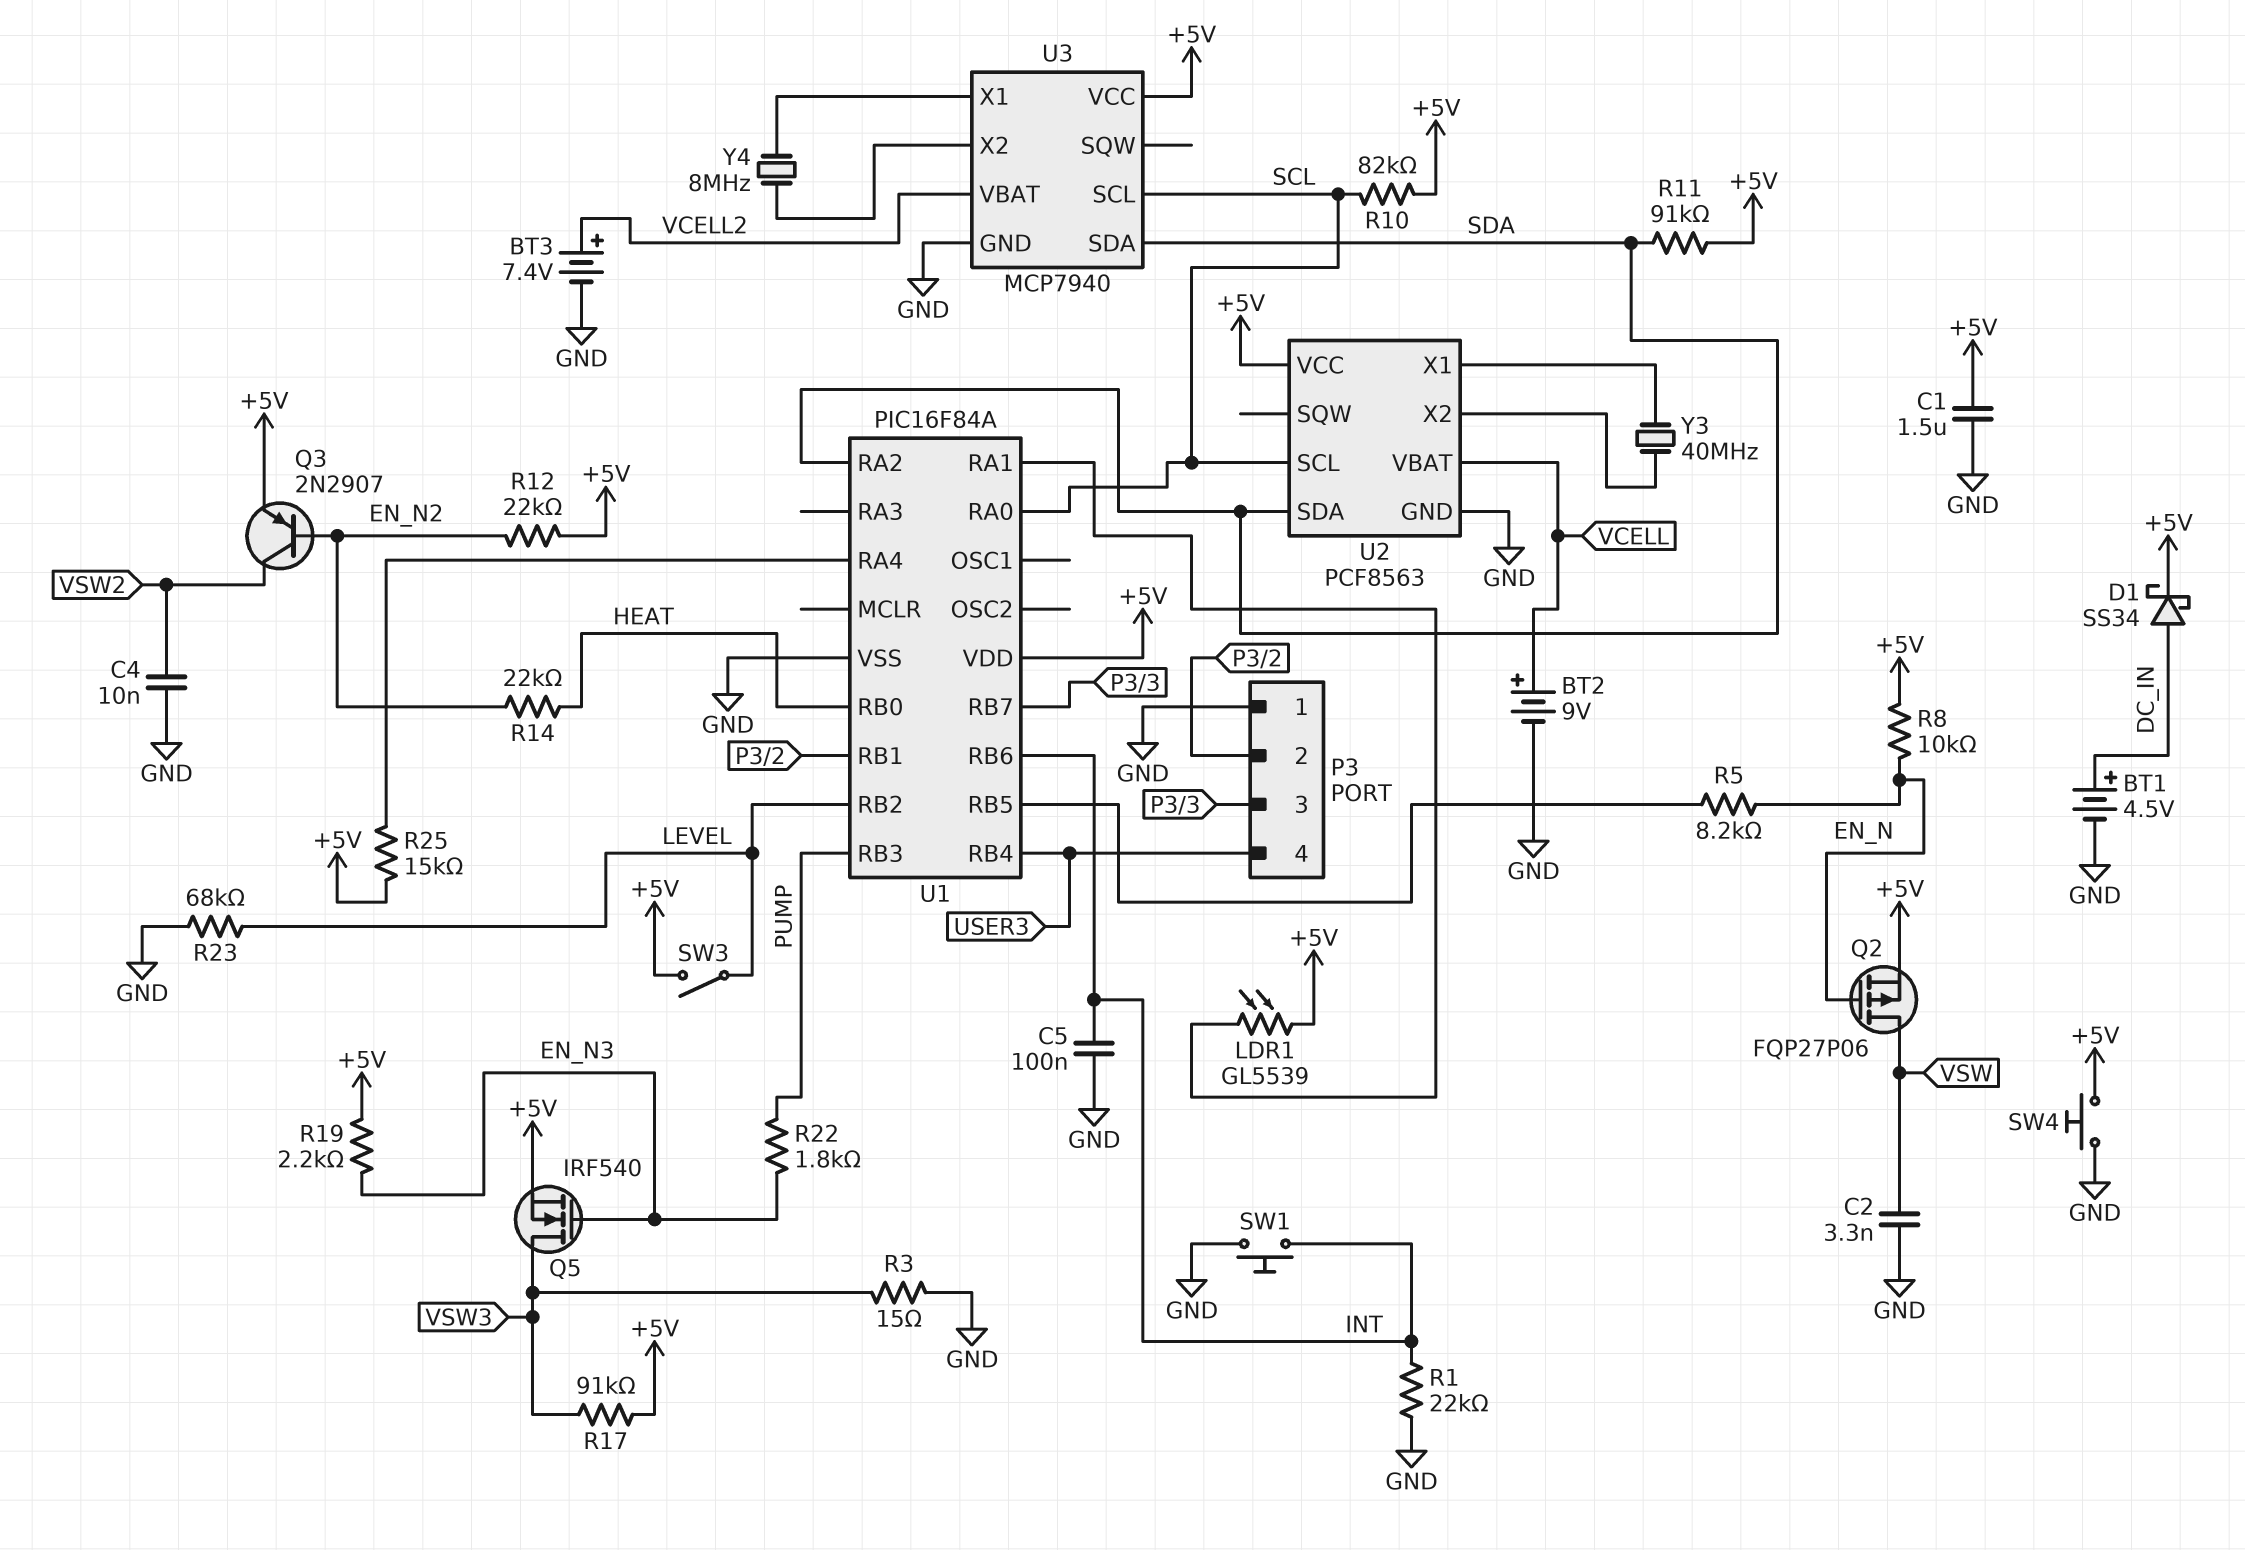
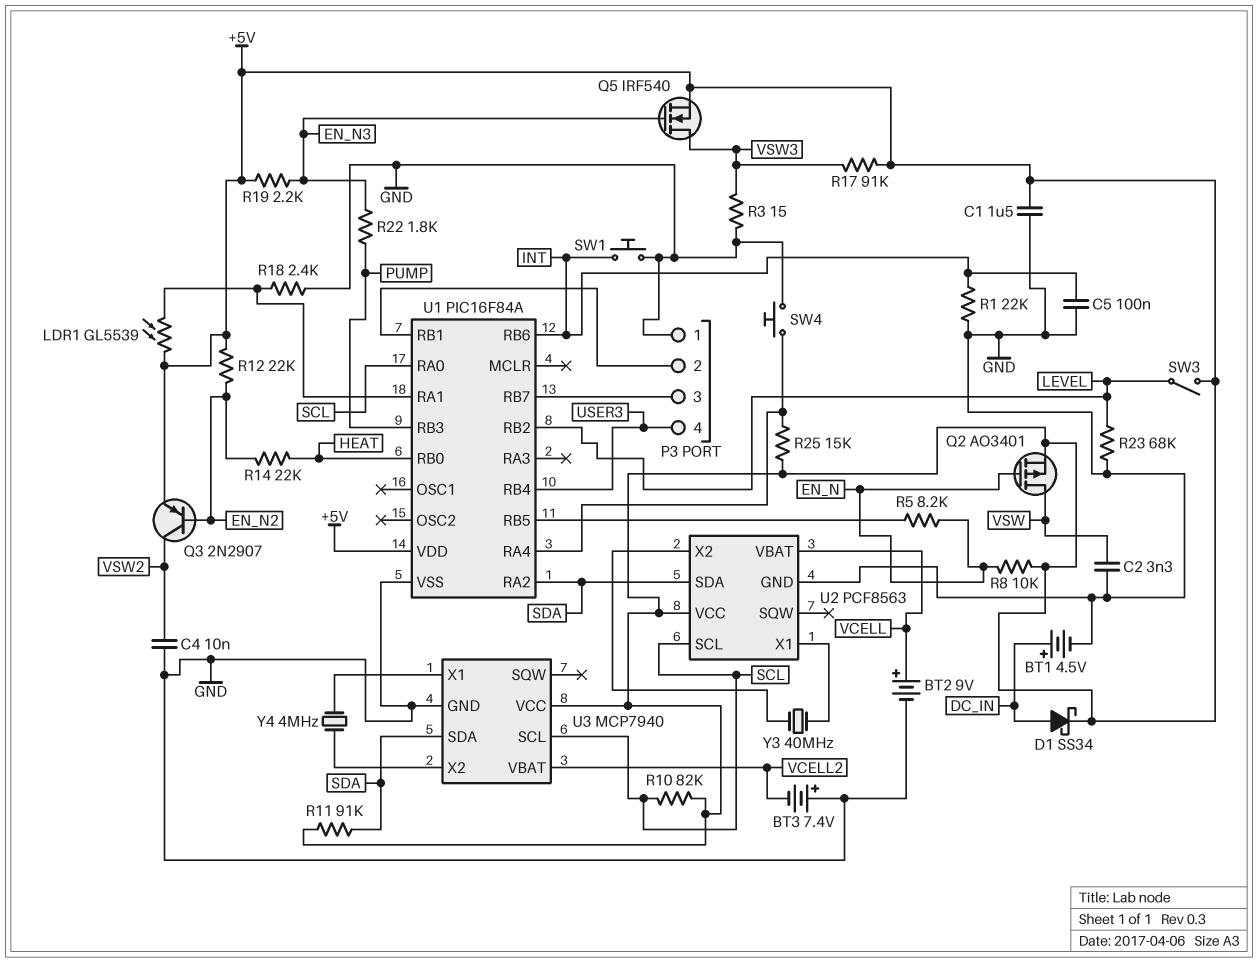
BT3: 7.4V (plus VCELL2, minus GND) -> 7.4V (plus GND, minus VCELL2)
Q2: PMOS FQP27P06 (G EN_N, D VSW, S +5V) -> PMOS AO3401 (G EN_N, D VSW, S +5V)
R18: none -> 2.4k (GND, U1/RA1)
SW4: button (+5V, GND) -> button (GND, U1/RA4)
Y4: 8MHz (U3/X1, U3/X2) -> 4MHz (U3/X1, U3/X2)

